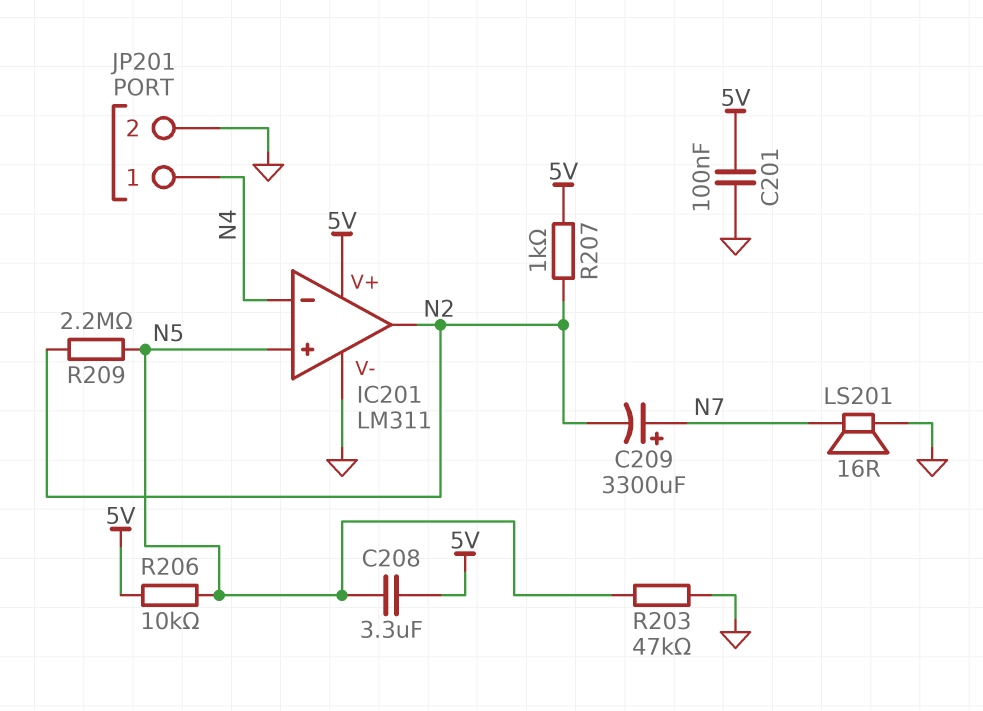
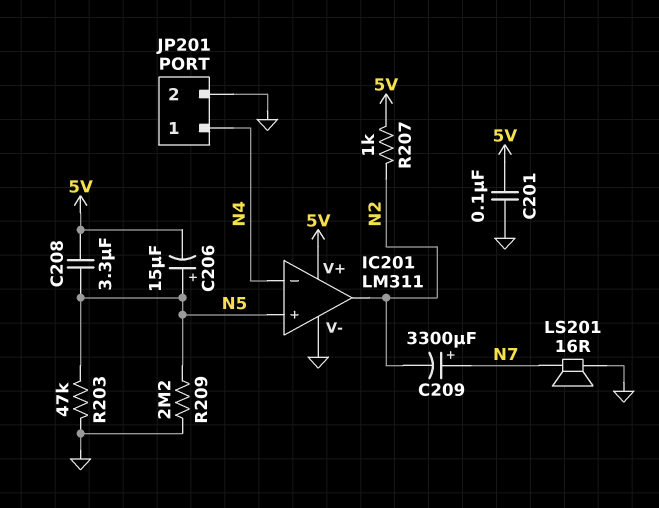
C206: none -> 15uF (plus N5, minus 5V)
R206: 10k (5V, N5) -> none
R209: 2.2M (N2, N5) -> 2.2M (GND, N5)

